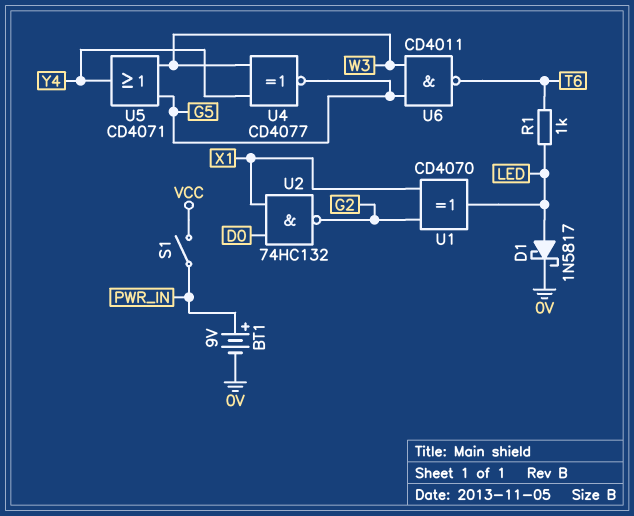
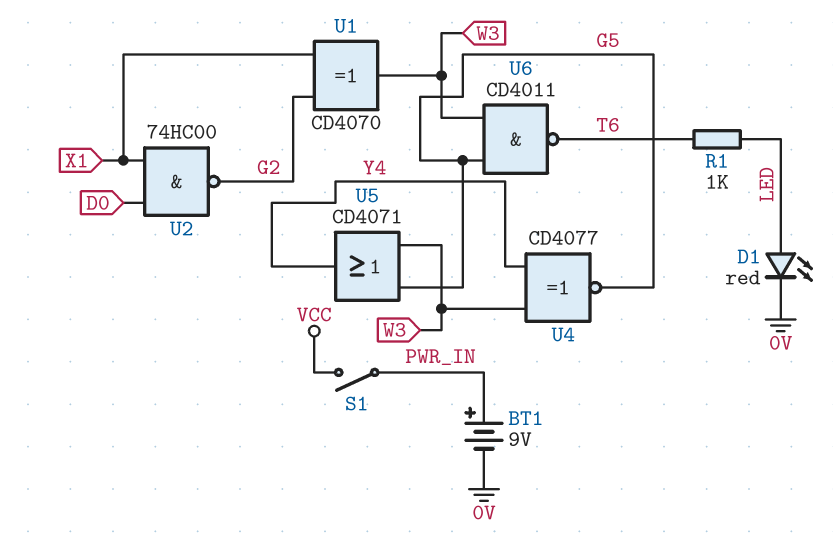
D1: schottky 1N5817 (A LED, K 0V) -> LED red (A LED, K 0V)
U1: XOR CD4070 (in G2, in X1, out LED) -> XOR CD4070 (in G2, in X1, out W3)
U2: NAND 74HC132 (in D0, in X1, out G2) -> NAND 74HC00 (in D0, in X1, out G2)

